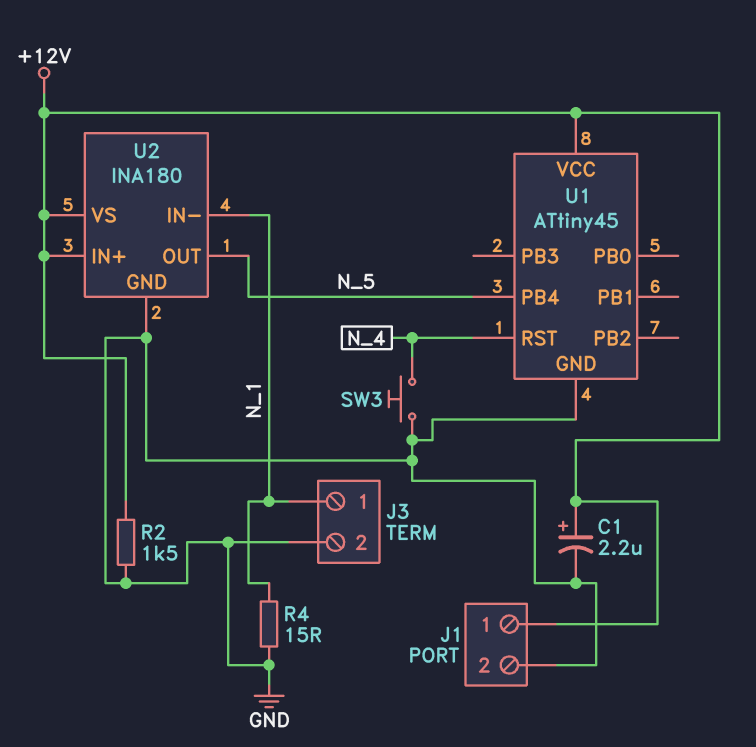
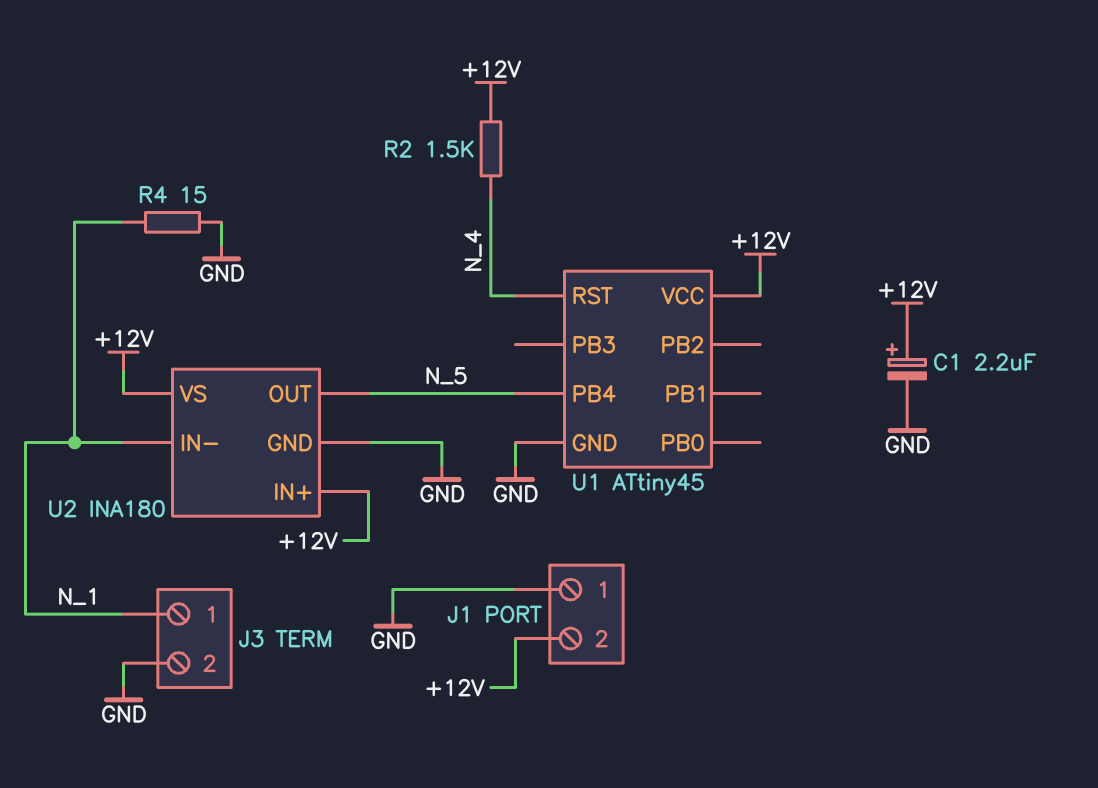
J1 pin 1: +12V -> GND
J1 pin 2: GND -> +12V
R2: 1.5k (+12V, GND) -> 1.5k (+12V, N_4)
SW3: button (GND, N_4) -> none

